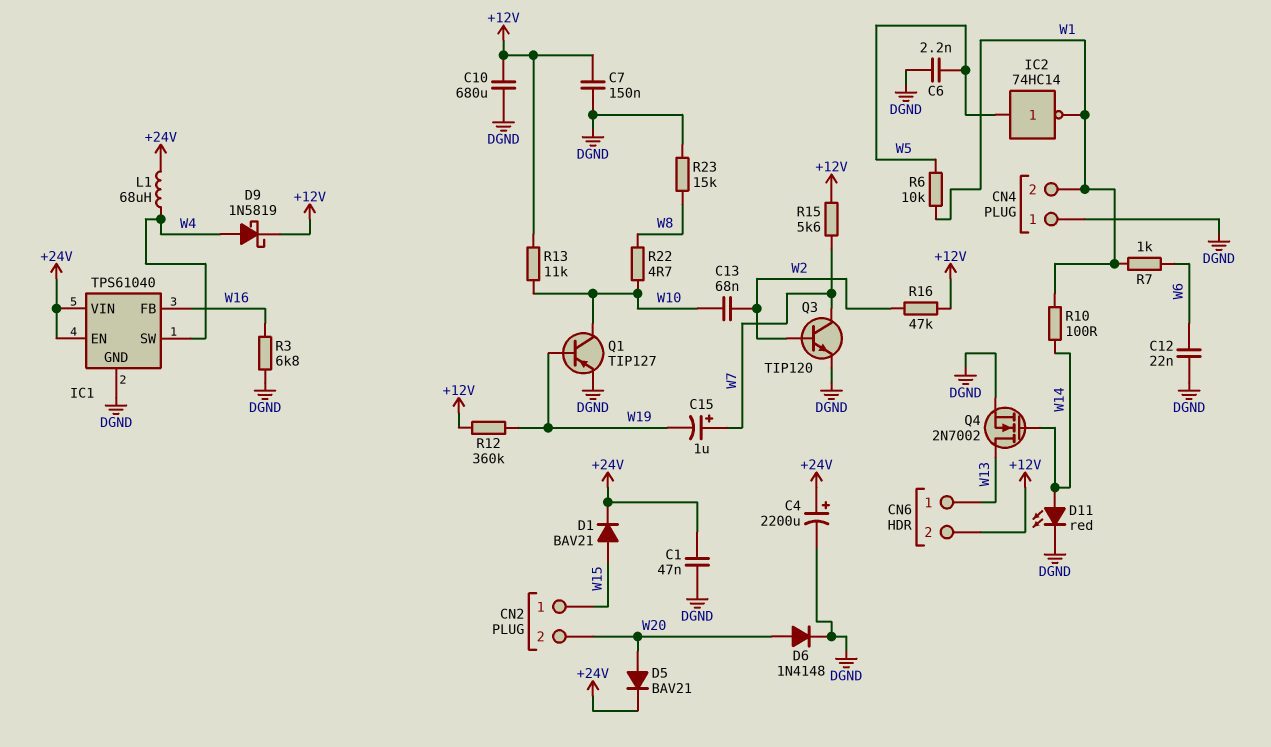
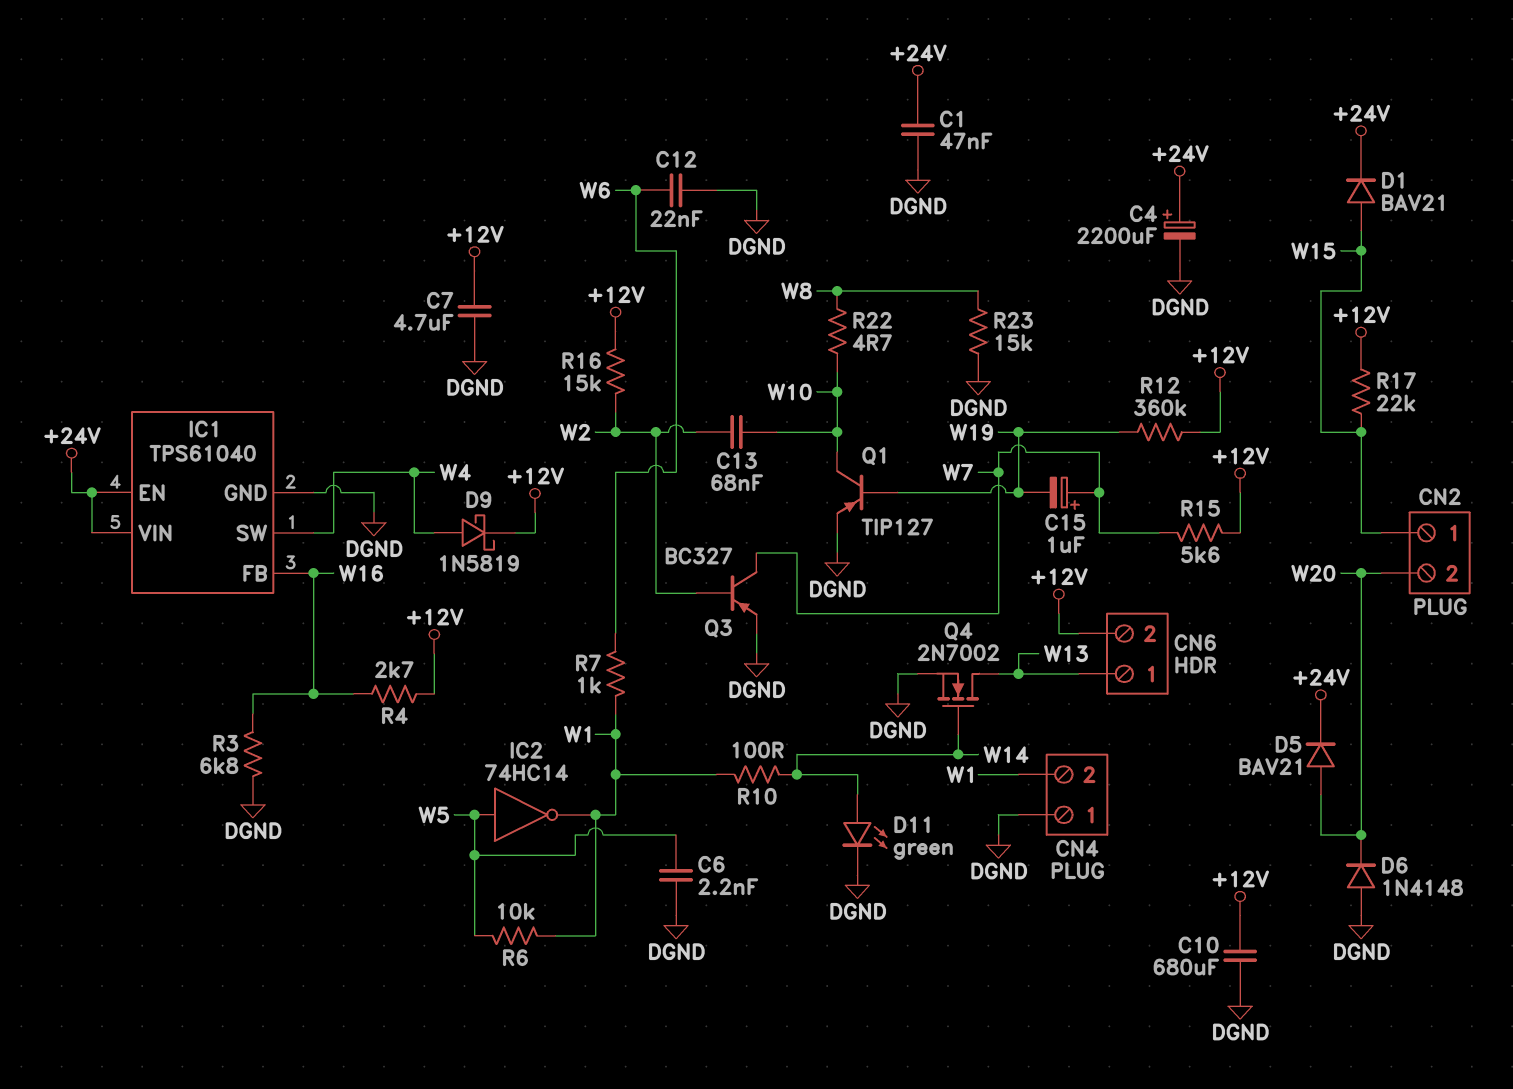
C7: 150nF (+12V, DGND) -> 4.7uF (+12V, DGND)
D6: diode 1N4148 (A W20, K DGND) -> diode 1N4148 (A DGND, K W20)
D11: LED red (A W14, K DGND) -> LED green (A W14, K DGND)
L1: 68uH (+24V, W4) -> none
Q3: NPN TIP120 (B W2, C W7, E DGND) -> PNP BC327 (B W2, C W7, E DGND)
R4: none -> 2.7k (+12V, W16)
R13: 11k (+12V, W10) -> none
R16: 47k (+12V, W2) -> 15k (+12V, W2)
R17: none -> 22k (+12V, W15)

